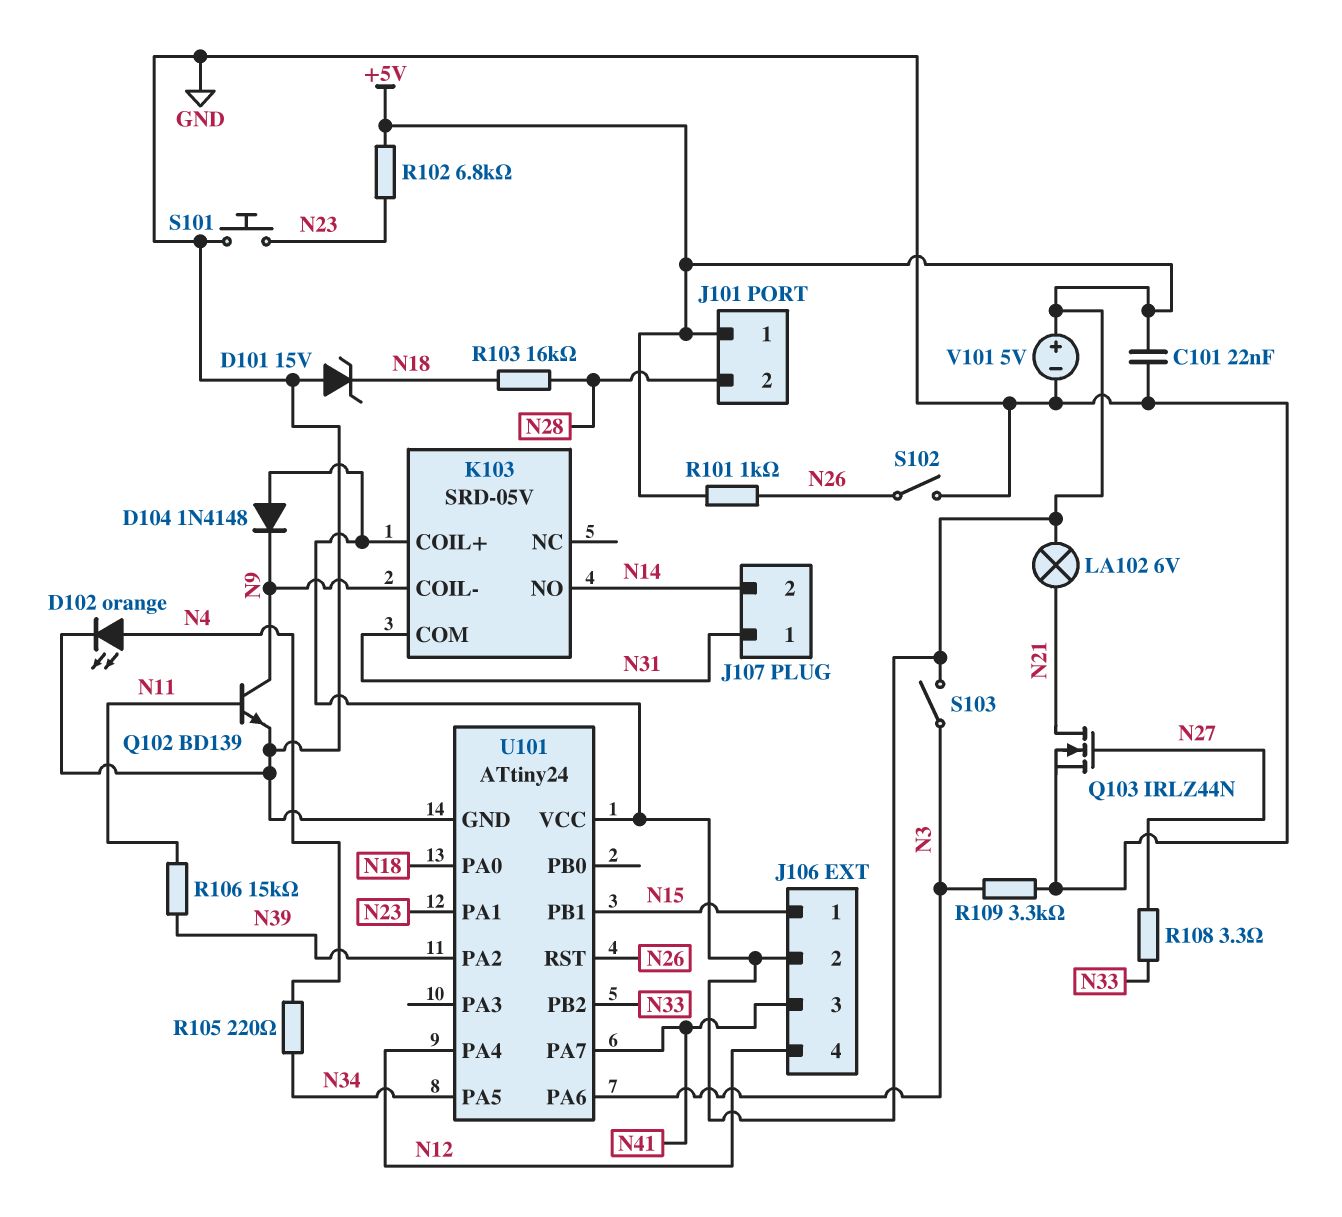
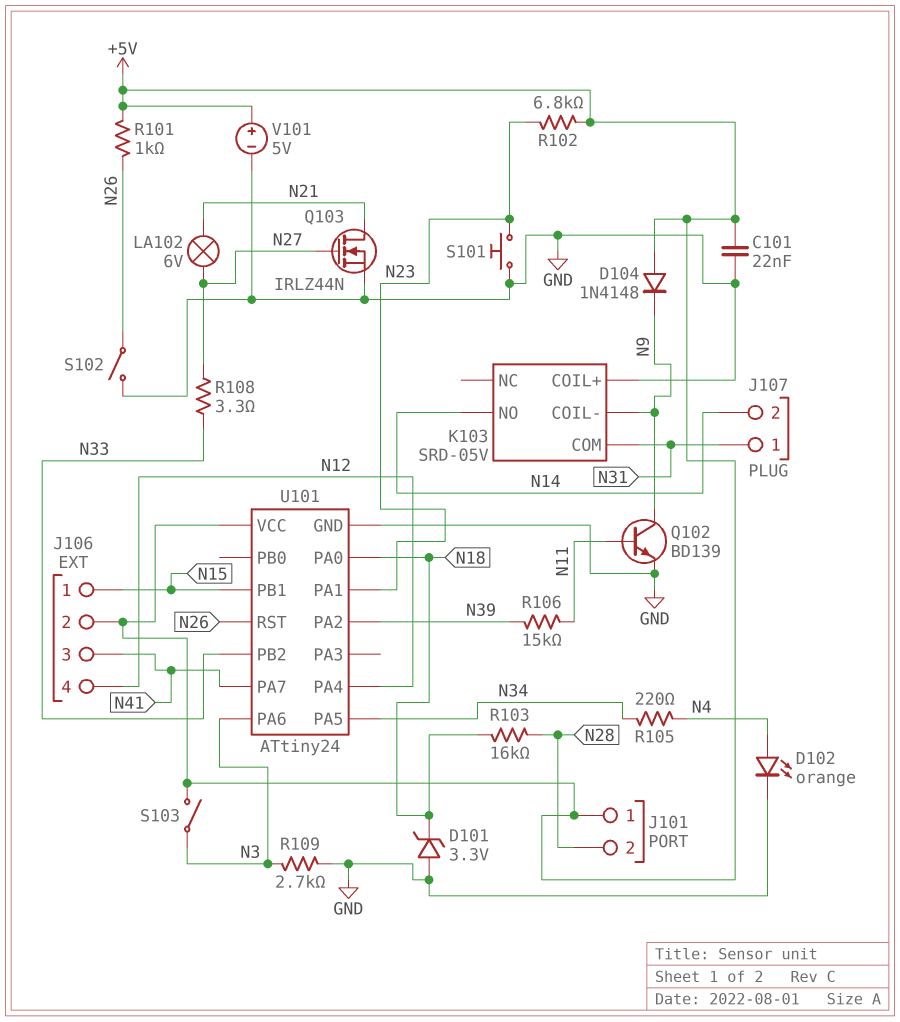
D101: zener 15V (A GND, K N18) -> zener 3.3V (A GND, K N18)
K103 pin COIL+: +5V -> GND
LA102: lamp 6V (+5V, N21) -> lamp 6V (N21, N27)
R109: 3.3k (GND, N3) -> 2.7k (GND, N3)

